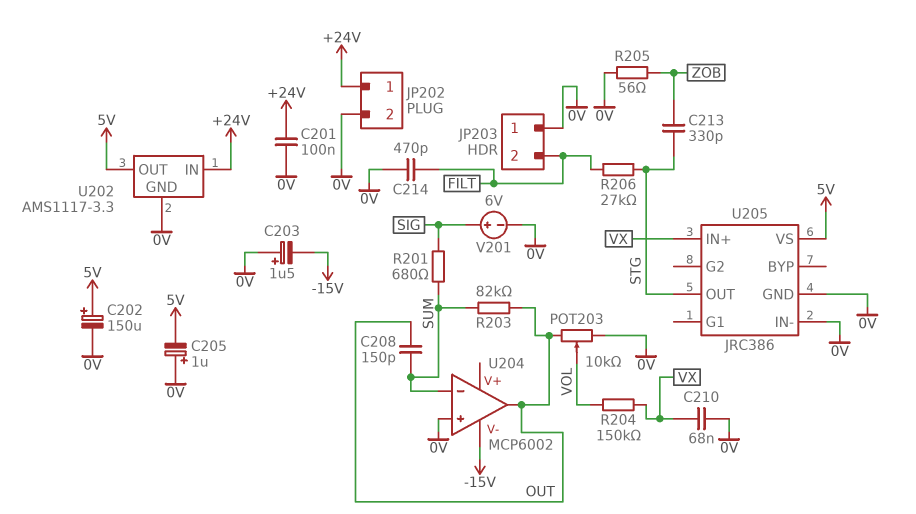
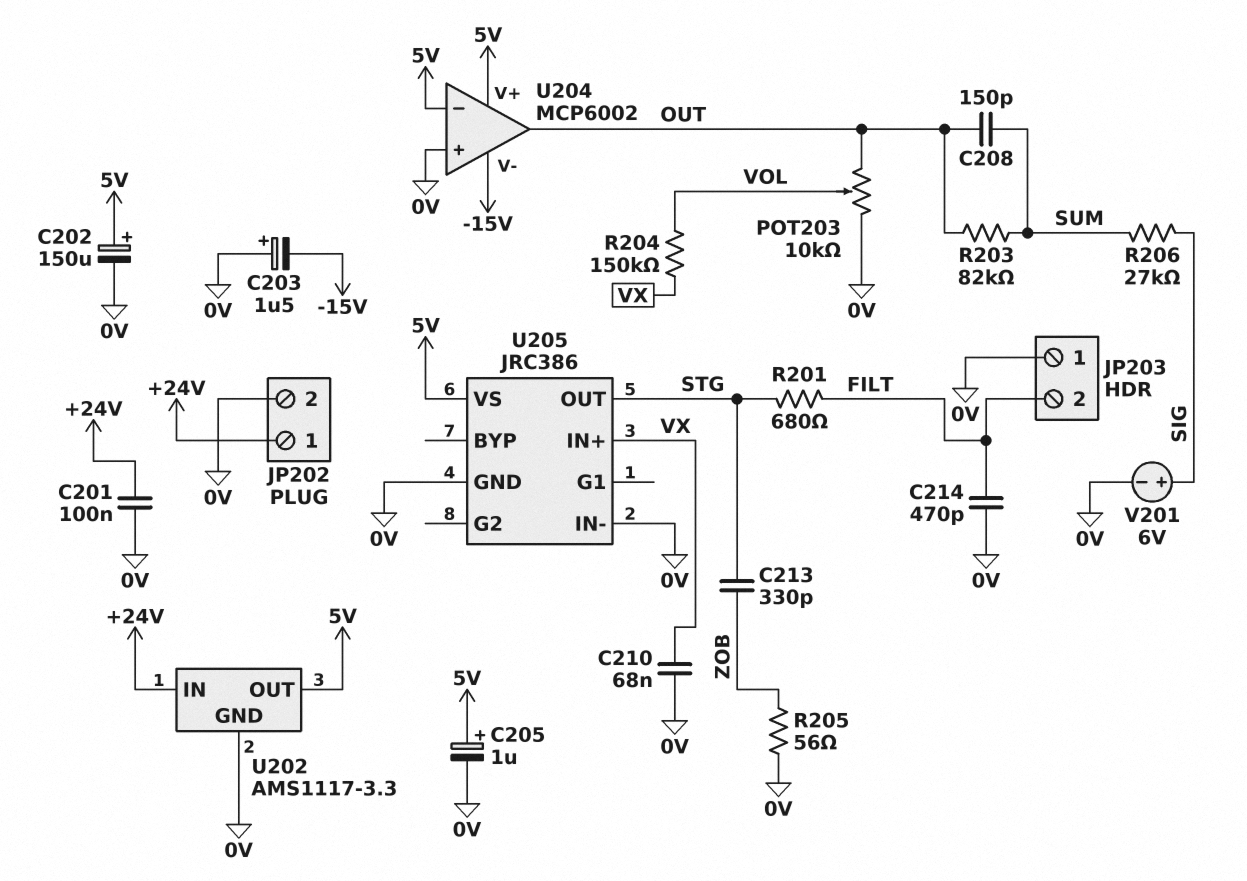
C205: 1uF (plus 0V, minus 5V) -> 1uF (plus 5V, minus 0V)
R201: 680 (SIG, SUM) -> 680 (FILT, STG)
R206: 27k (FILT, STG) -> 27k (SIG, SUM)
U204 pin V+: none -> 5V
U204 pin in-: SUM -> 5V

